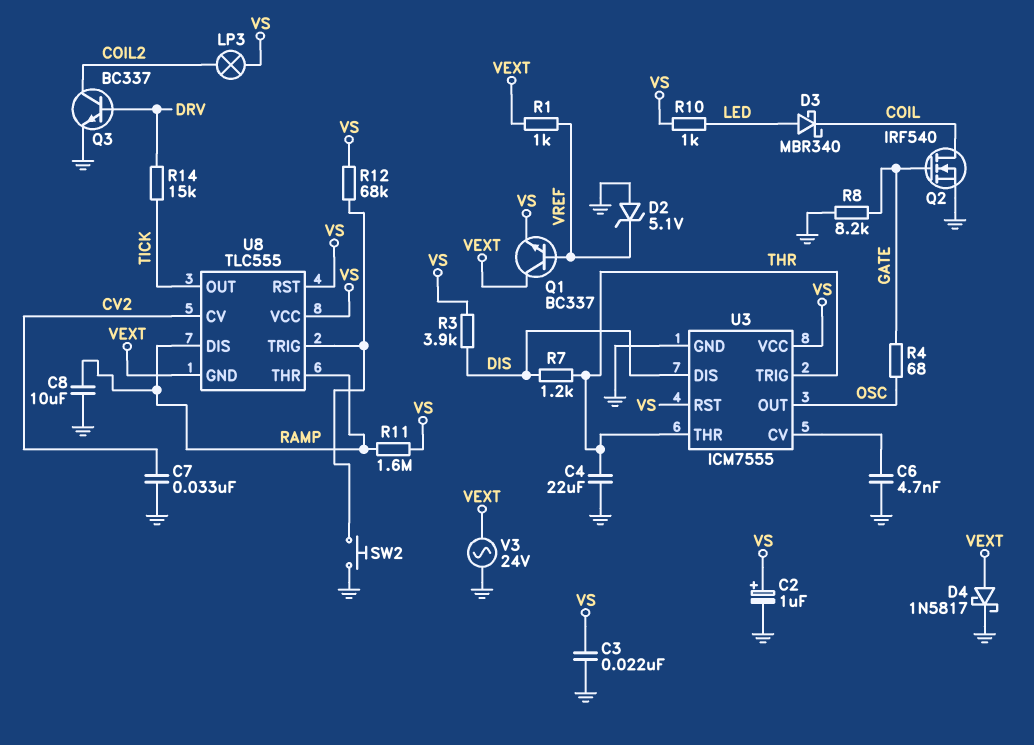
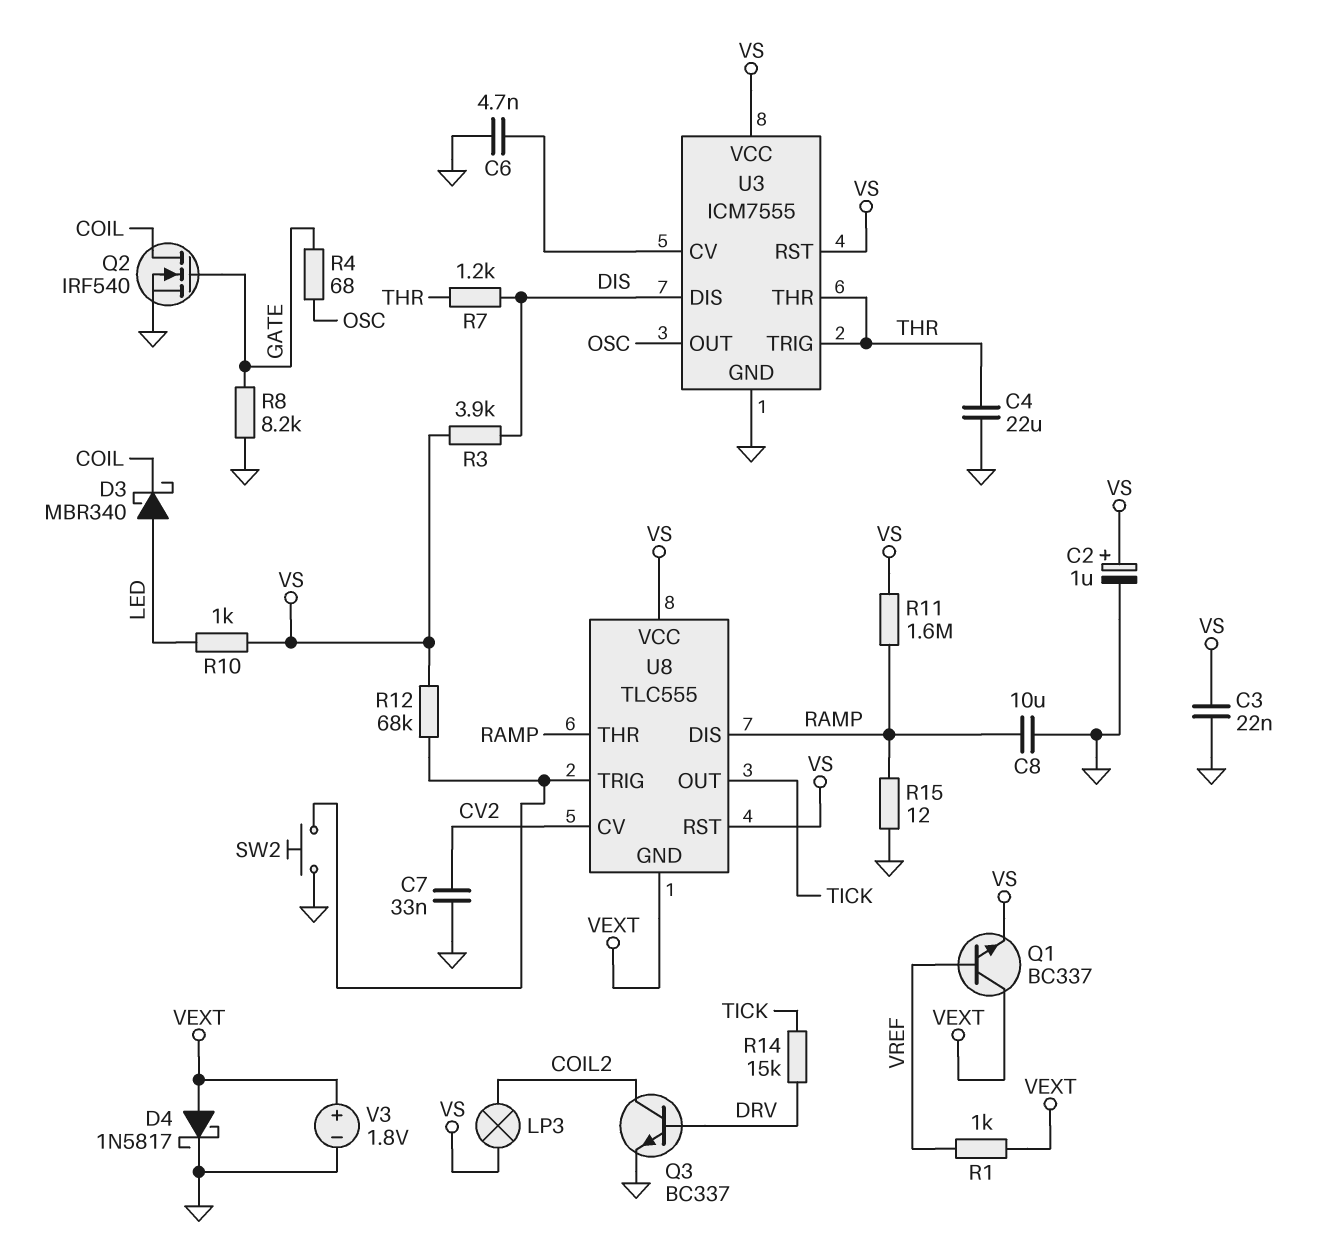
D2: zener 5.1V (A GND, K VREF) -> none
R15: none -> 12 (GND, RAMP)
V3: AC 24V (GND, VEXT) -> 1.8V (plus VEXT, minus GND)

